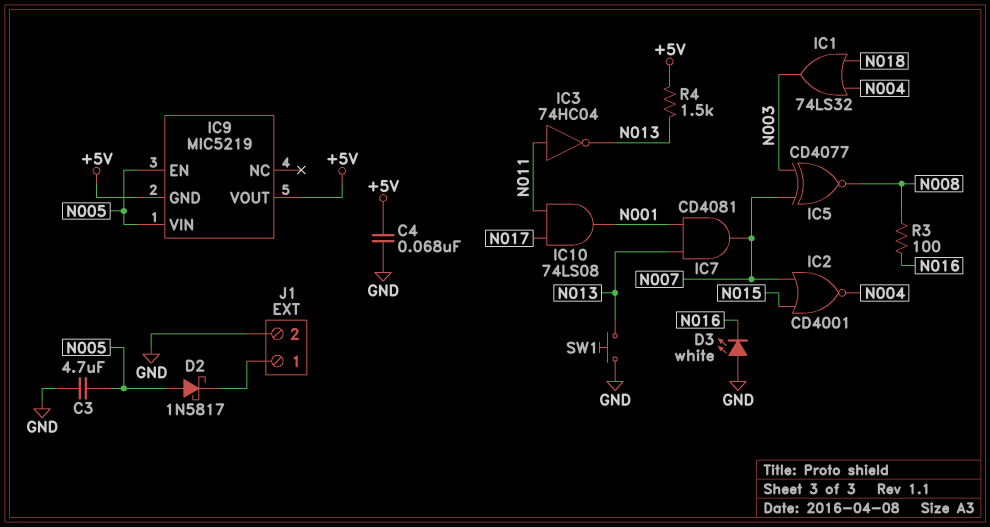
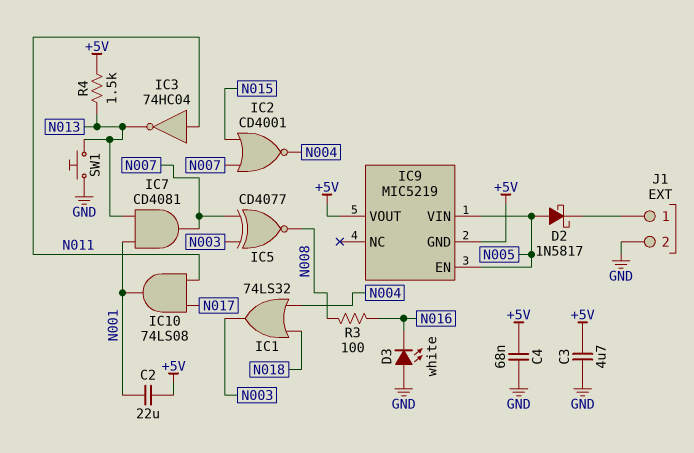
C2: none -> 22uF (+5V, N001)
C3: 4.7uF (GND, N005) -> 4.7uF (+5V, GND)

